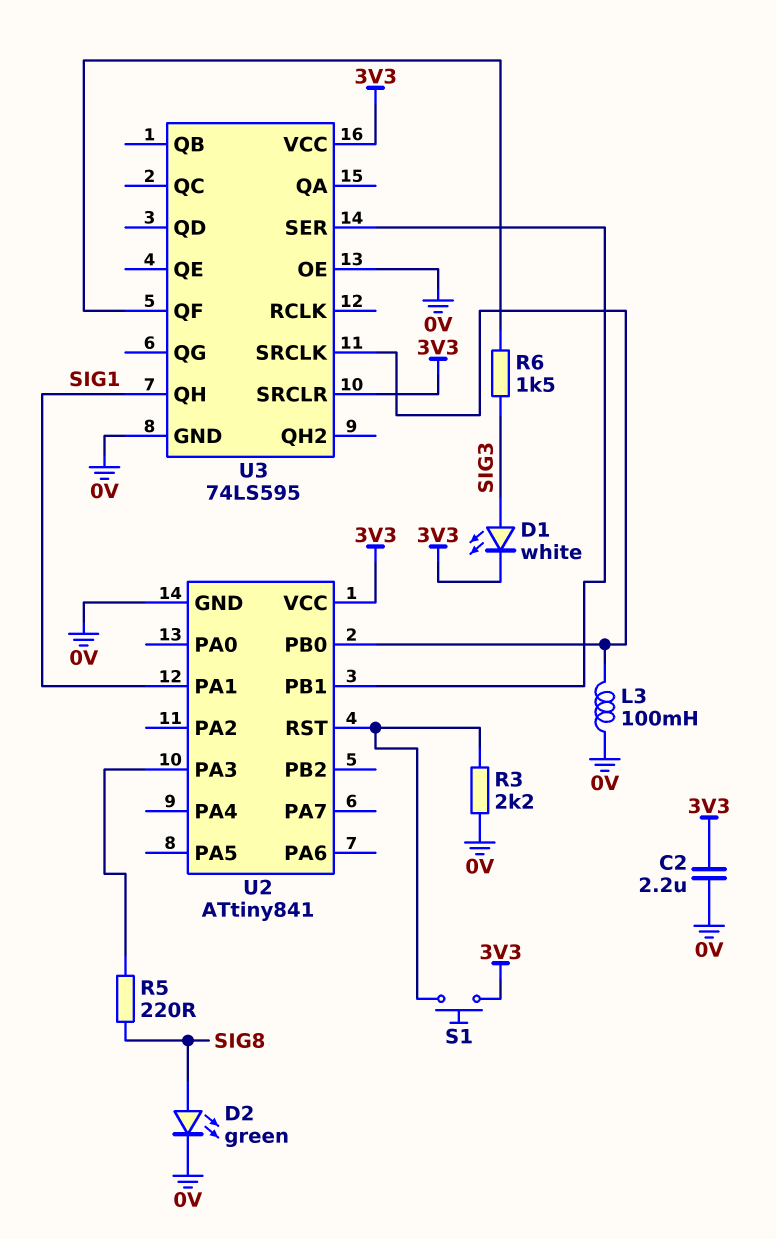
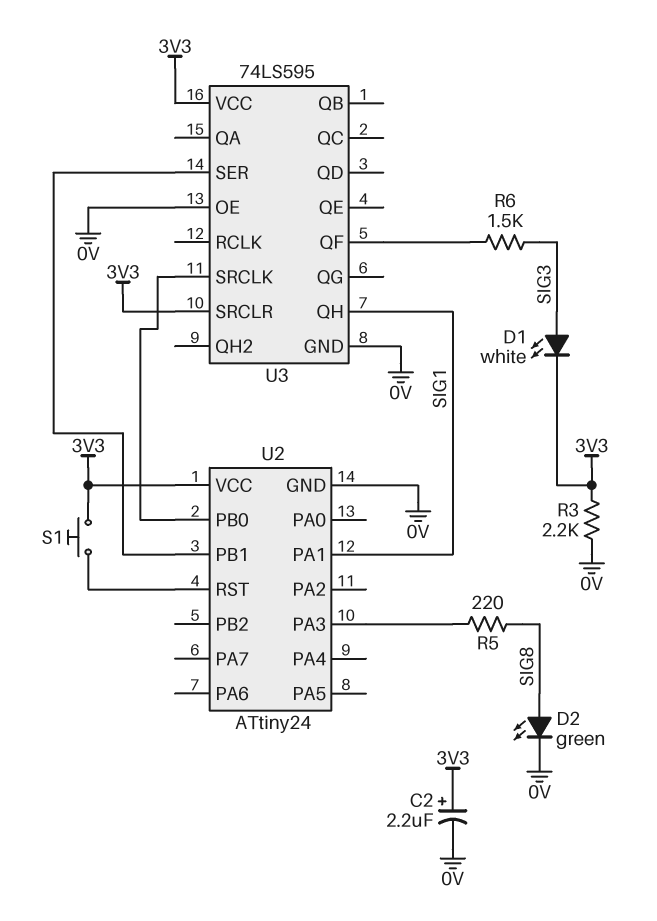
C2: 2.2uF (0V, 3V3) -> 2.2uF (plus 3V3, minus 0V)
L3: 100mH (0V, U2/PB0) -> none
R3: 2.2k (0V, U2/RST) -> 2.2k (0V, 3V3)
U2: ATtiny841 -> ATtiny24

